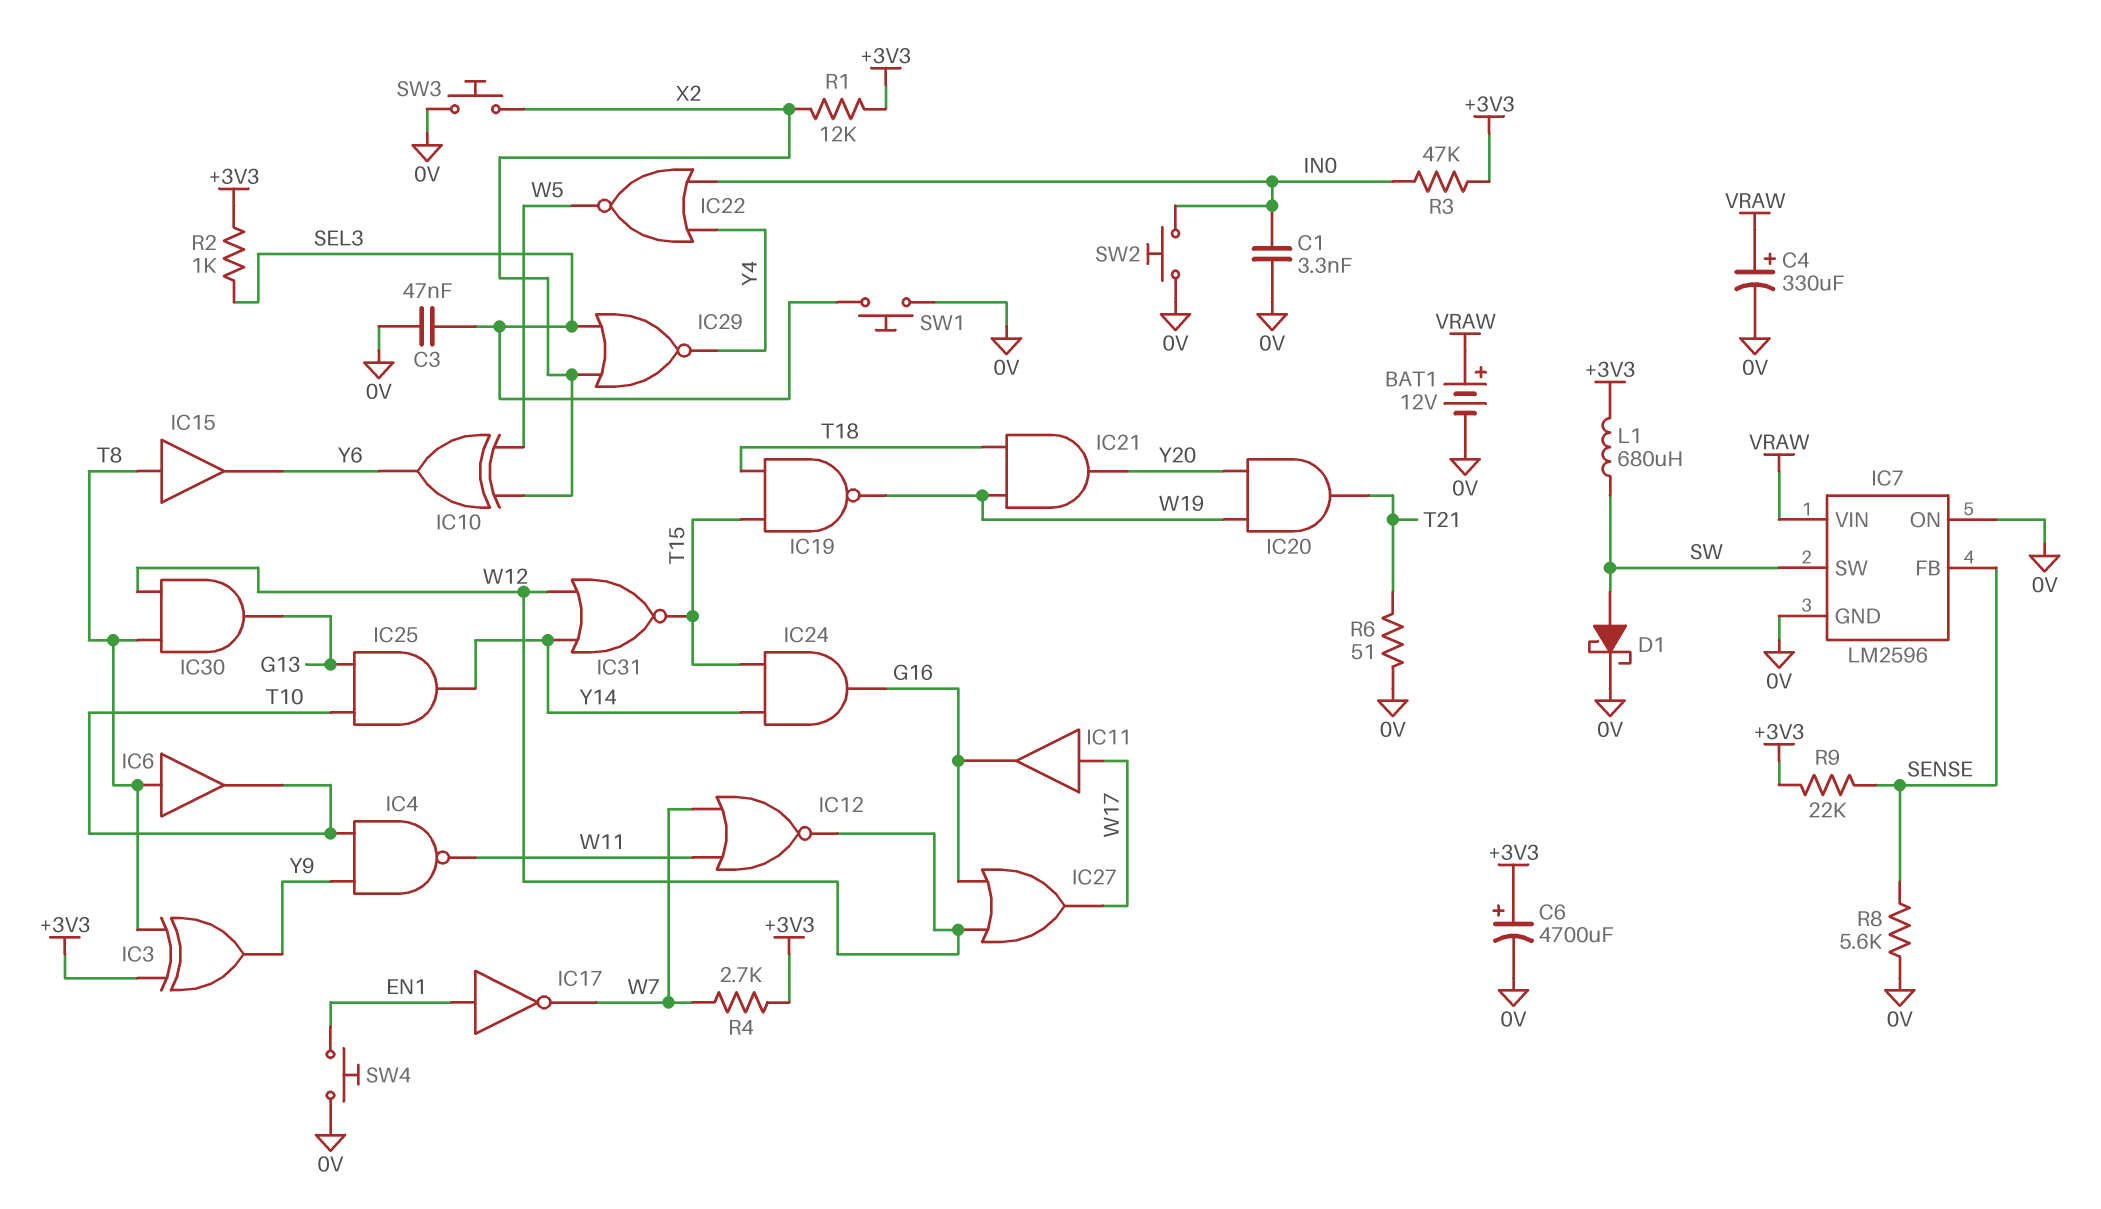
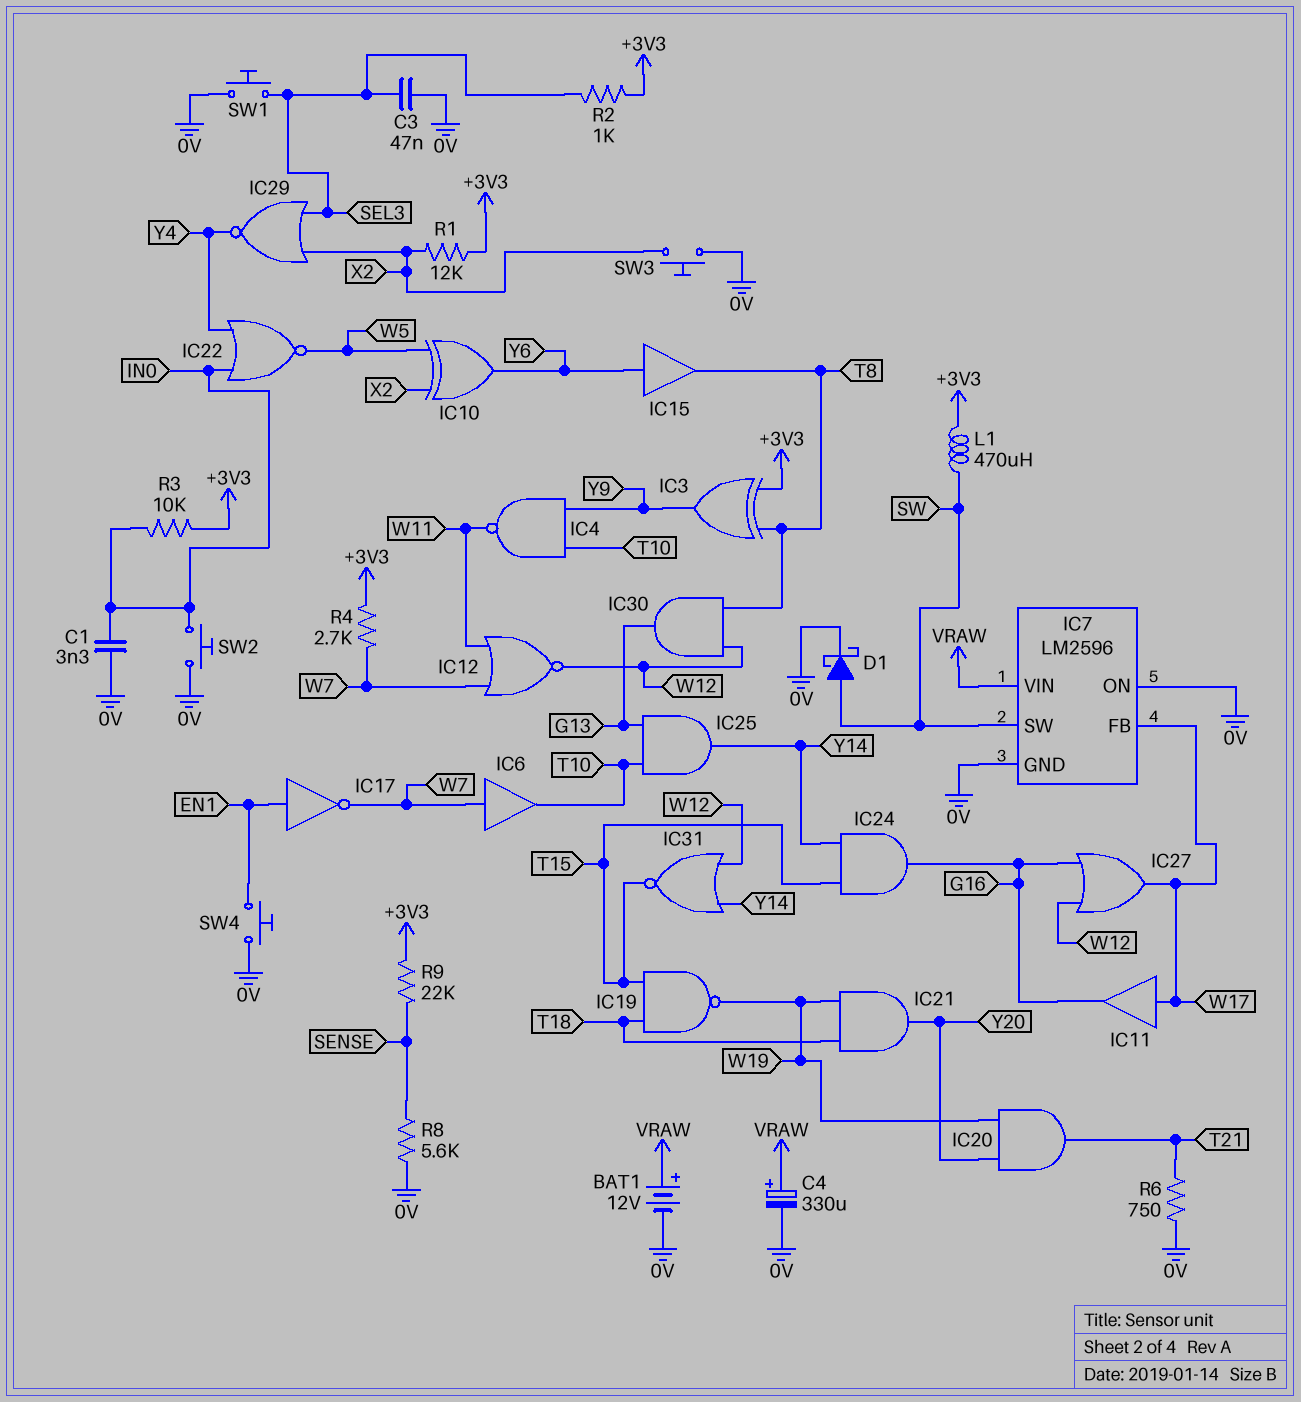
C6: 4700uF (plus +3V3, minus 0V) -> none
IC6: buffer (in T8, out T10) -> buffer (in W7, out T10)
IC7 pin FB: SENSE -> W17
IC15: buffer (in T8, out Y6) -> buffer (in Y6, out T8)
L1: 680uH (+3V3, SW) -> 470uH (+3V3, SW)
R3: 47k (+3V3, IN0) -> 10k (+3V3, IN0)
R6: 51 (0V, T21) -> 750 (0V, T21)

